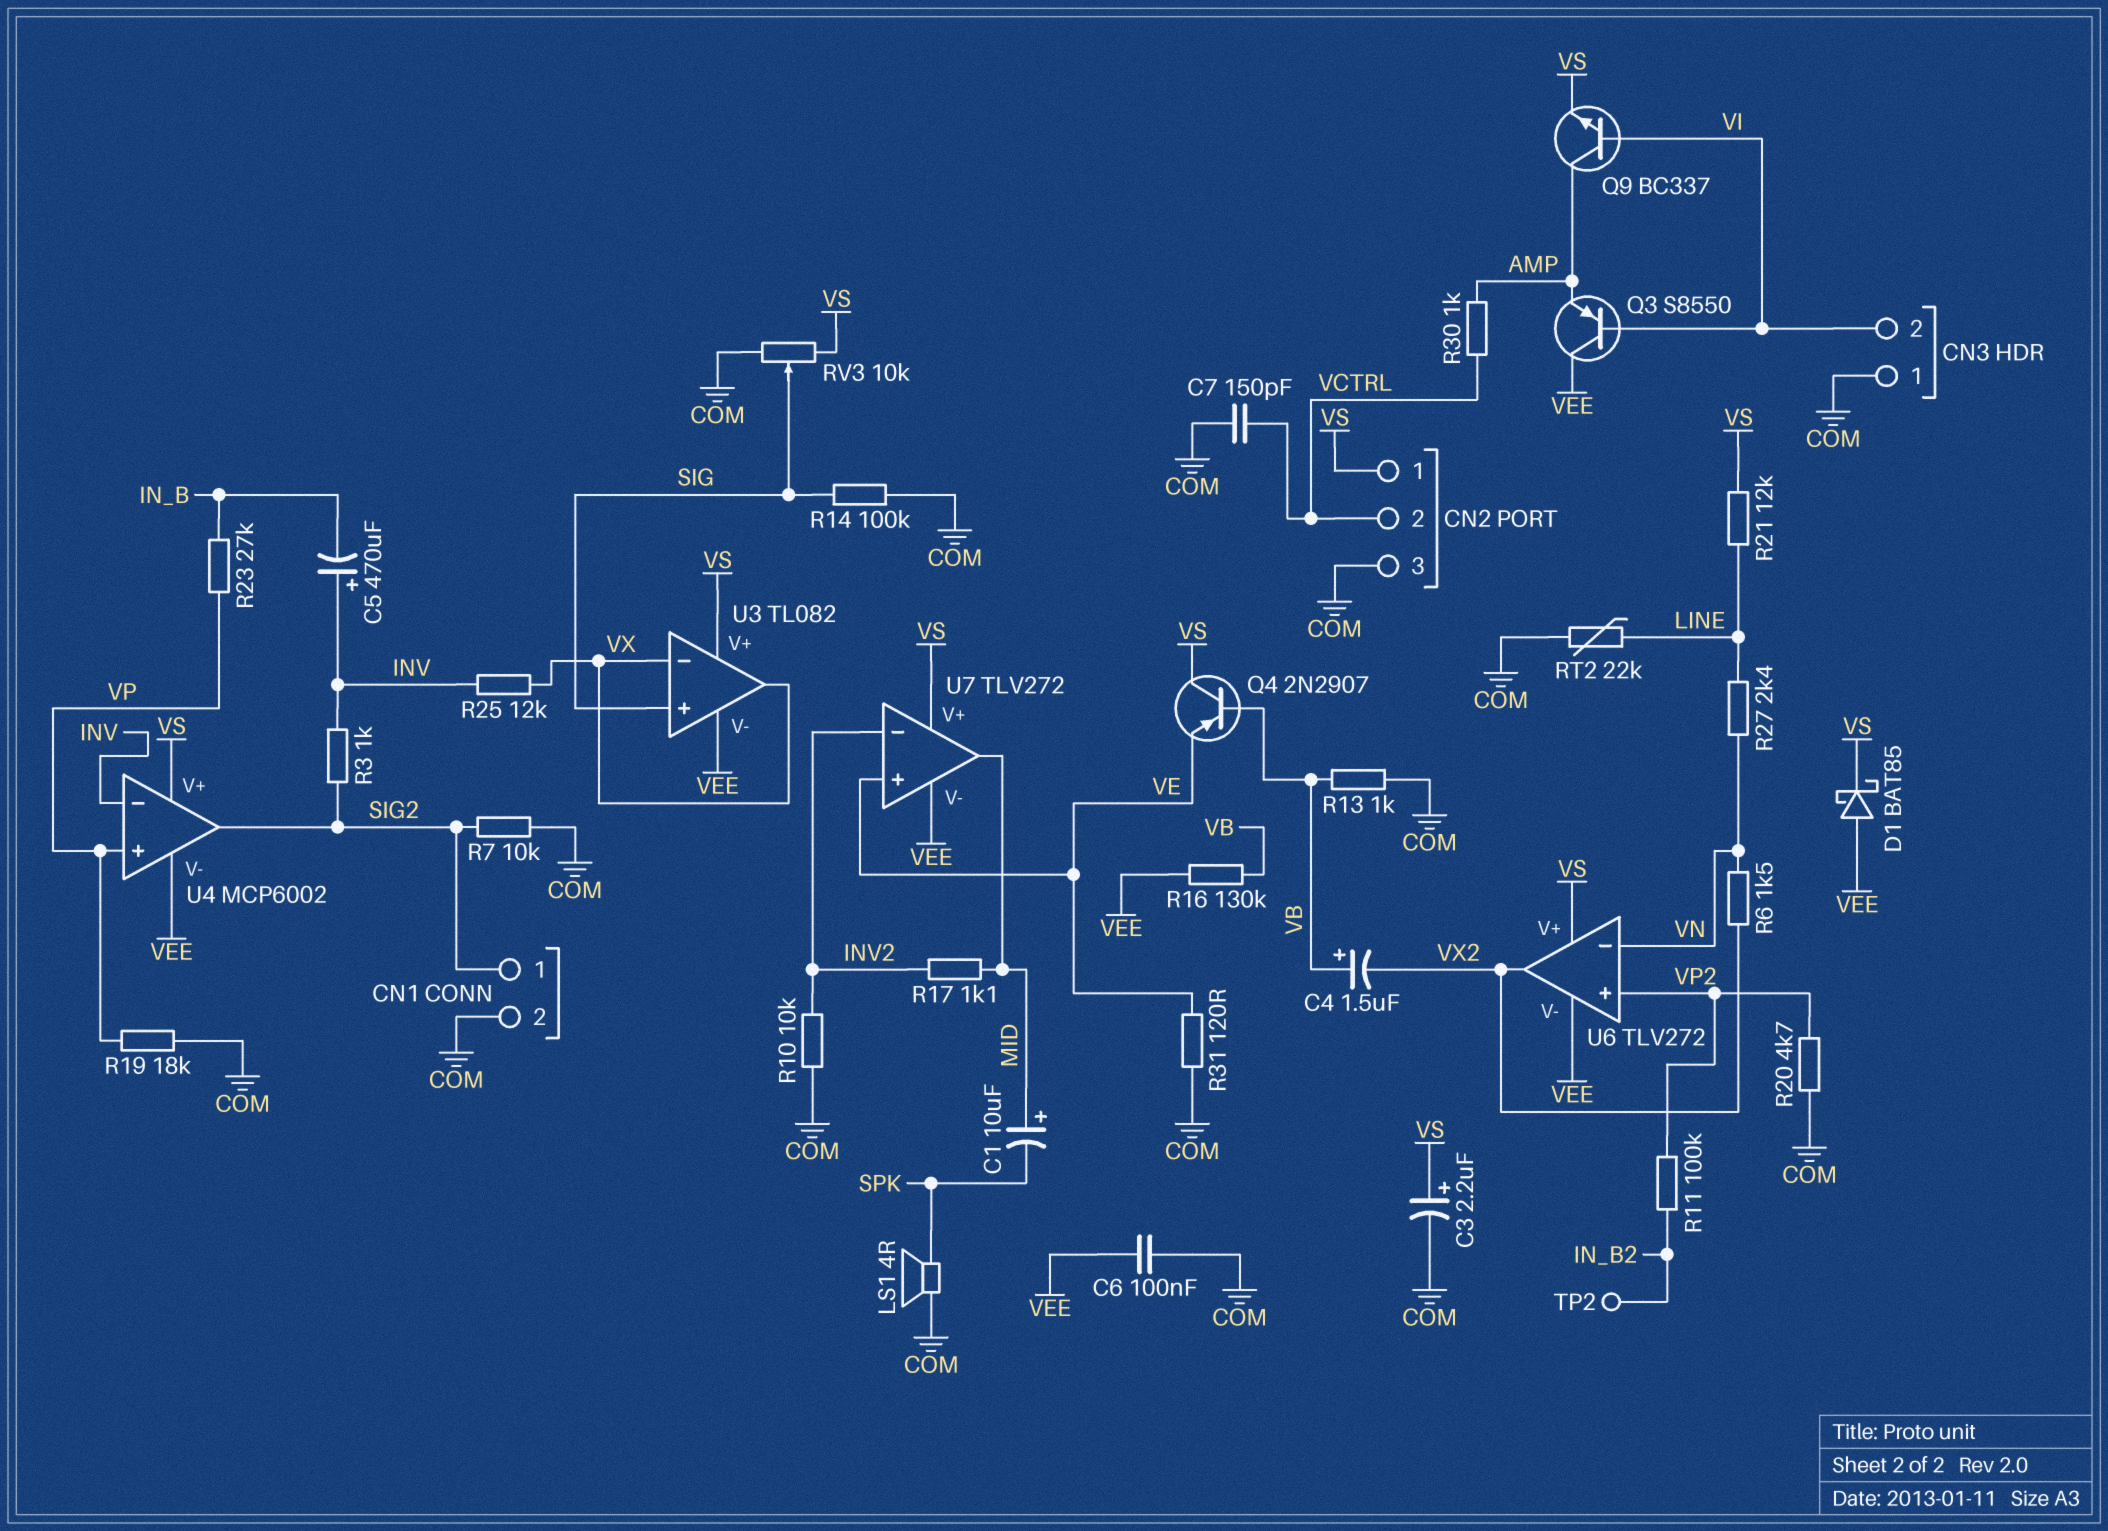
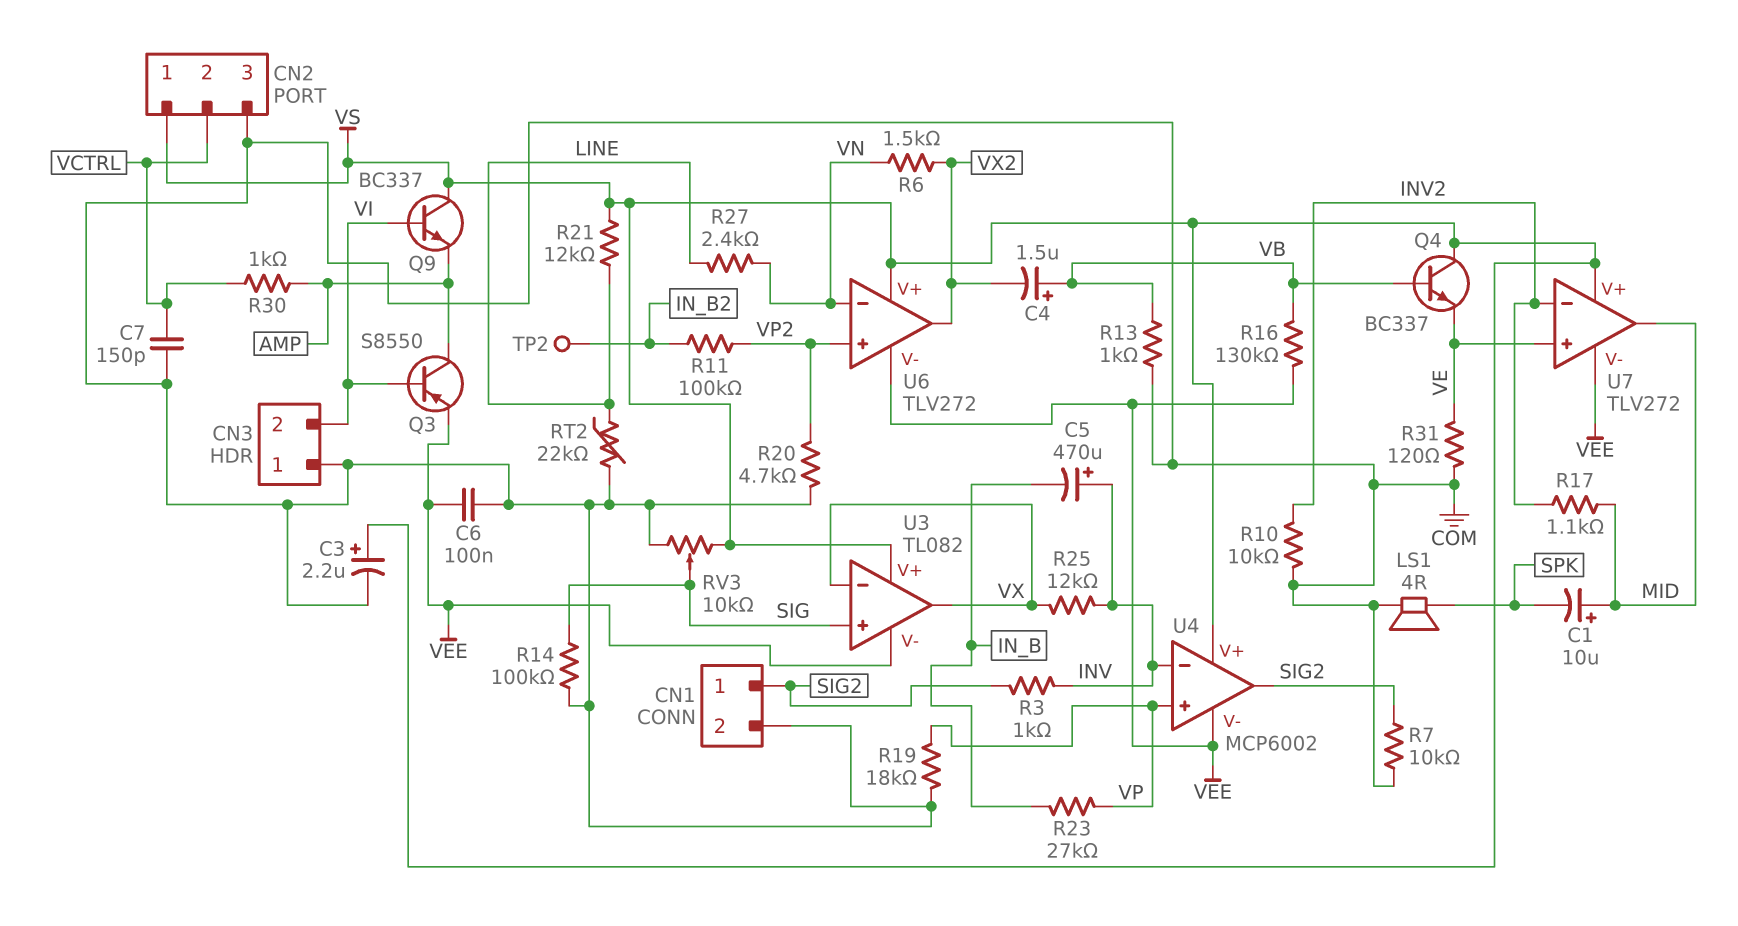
D1: schottky BAT85 (A VEE, K VS) -> none
Q3: PNP S8550 (B VI, C VEE, E AMP) -> PNP S8550 (B VI, C AMP, E VEE)
Q4: PNP 2N2907 (B VB, C VS, E VE) -> NPN BC337 (B VB, C VS, E VE)
Q9: NPN BC337 (B VI, C AMP, E VS) -> NPN BC337 (B VI, C VS, E AMP)

